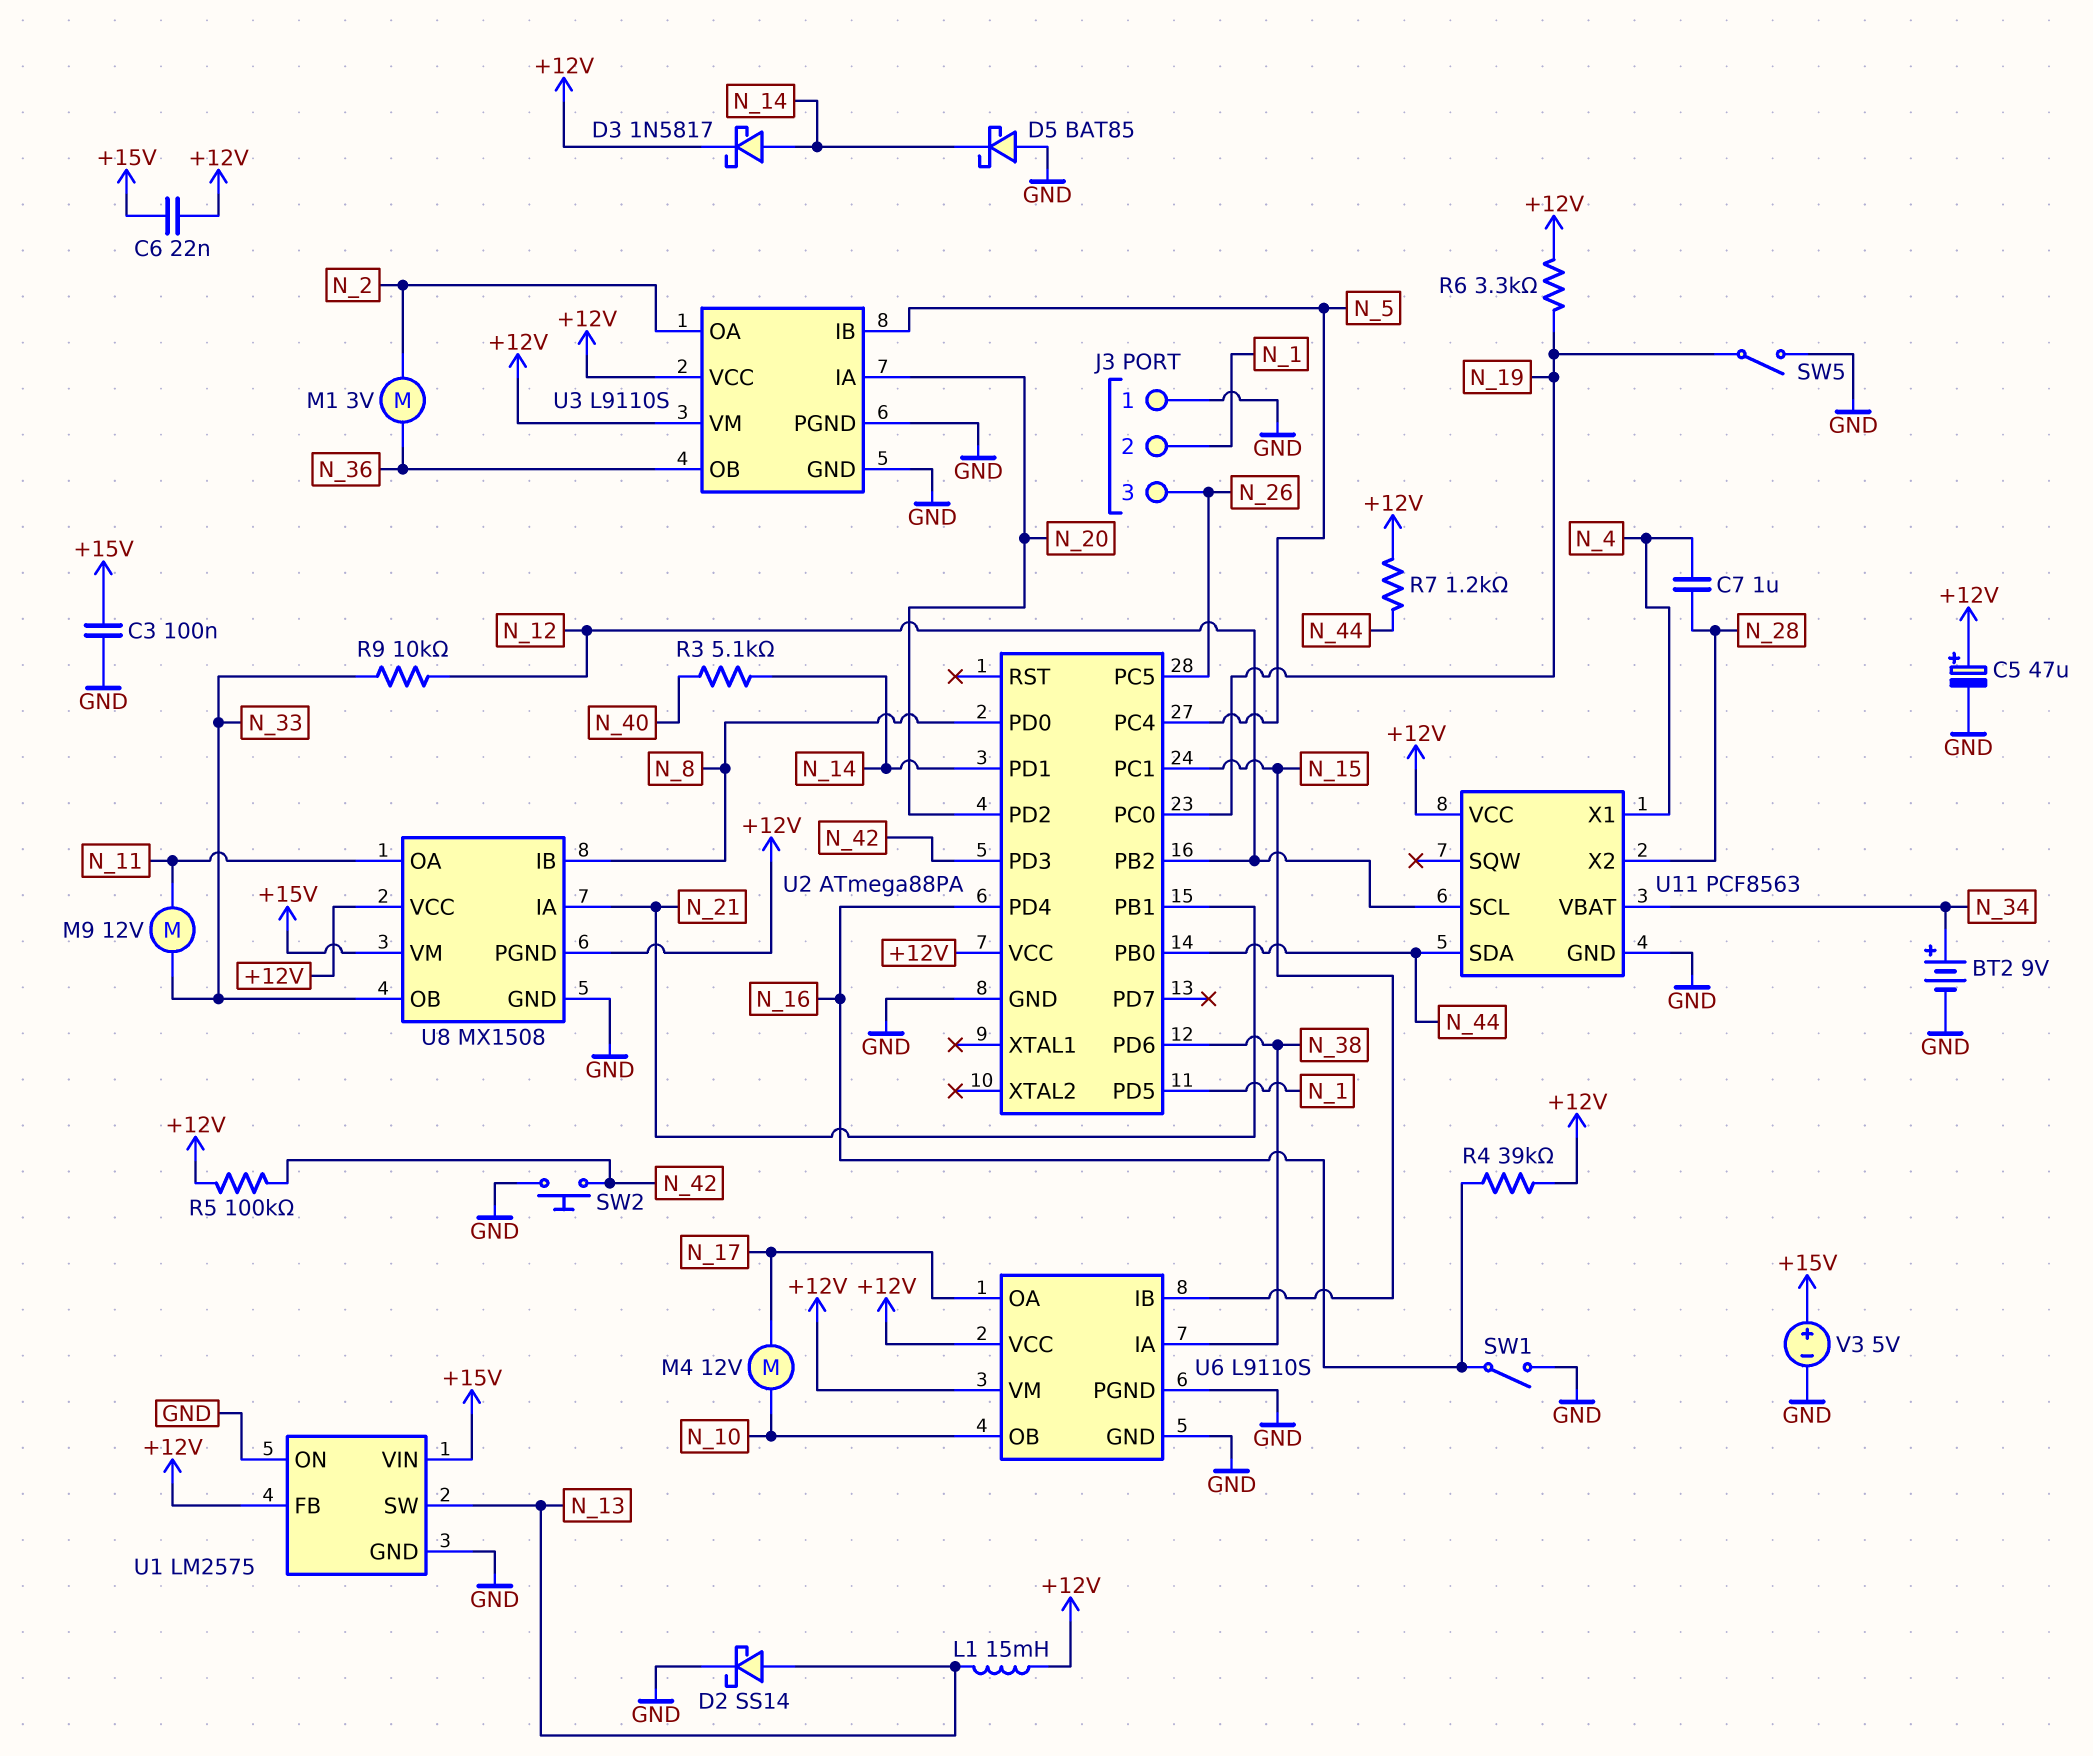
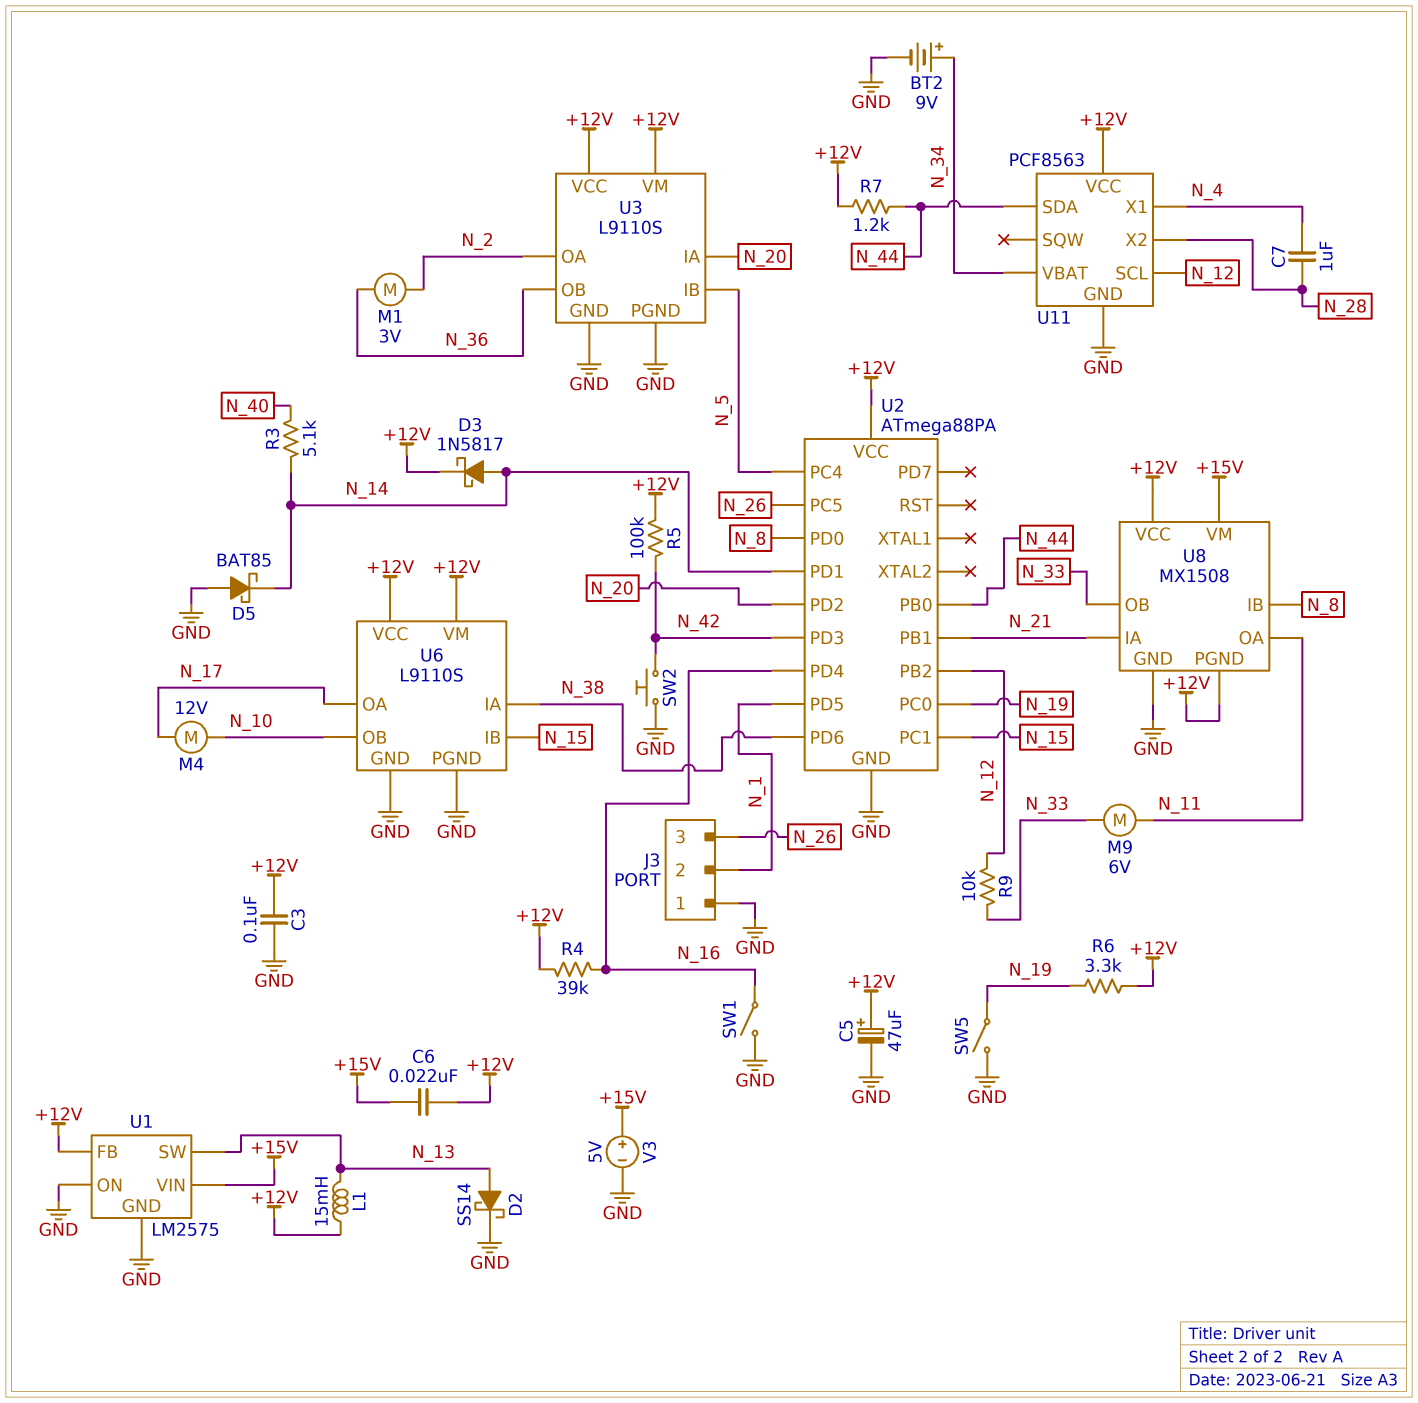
C3: 100nF (+15V, GND) -> 100nF (+12V, GND)
M9: motor 12V (N_11, N_33) -> motor 6V (N_11, N_33)

